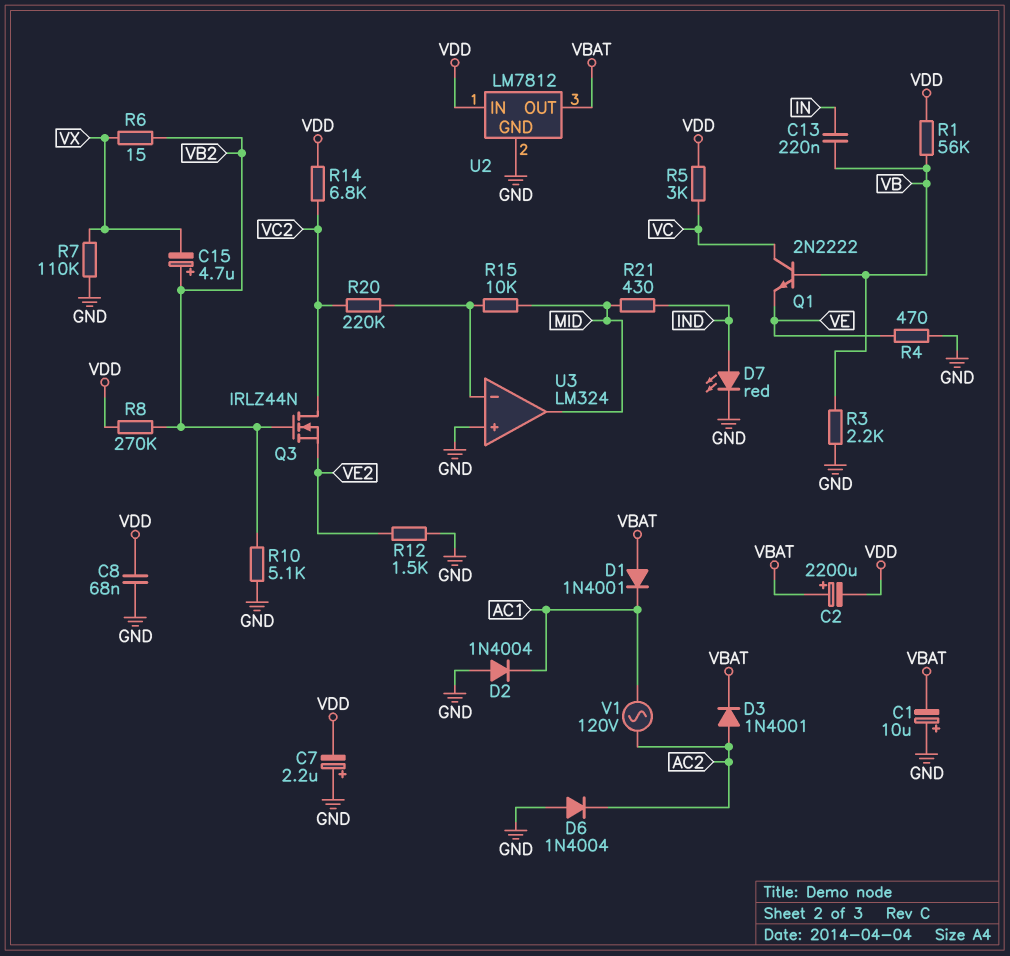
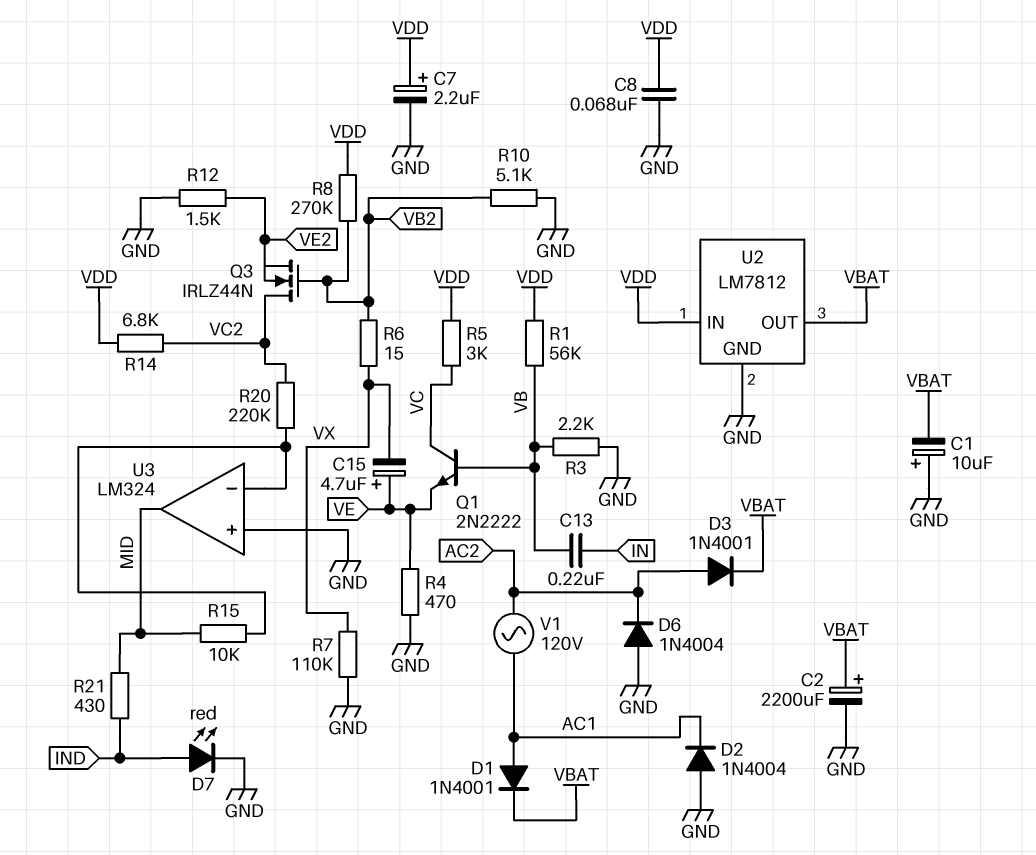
C2: 2200uF (plus VBAT, minus VDD) -> 2200uF (plus VBAT, minus GND)
C7: 2.2uF (plus GND, minus VDD) -> 2.2uF (plus VDD, minus GND)
C15: 4.7uF (plus VB2, minus VX) -> 4.7uF (plus VE, minus VX)
D1: diode 1N4001 (A VBAT, K AC1) -> diode 1N4001 (A AC1, K VBAT)

